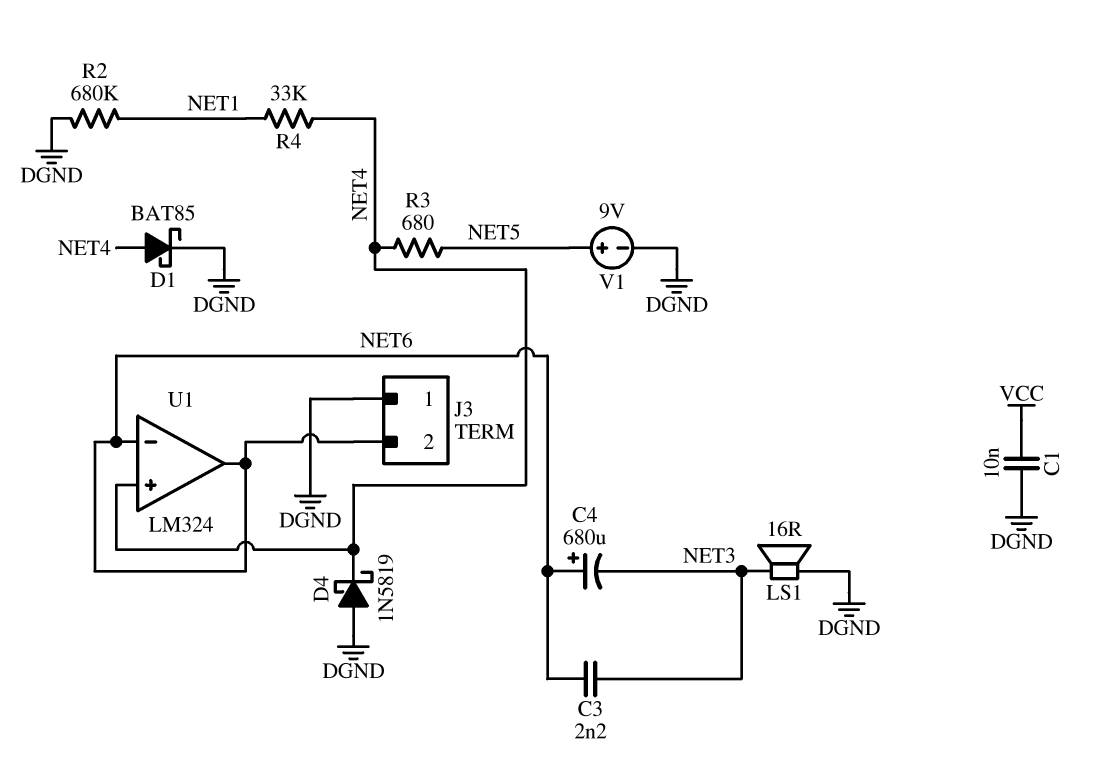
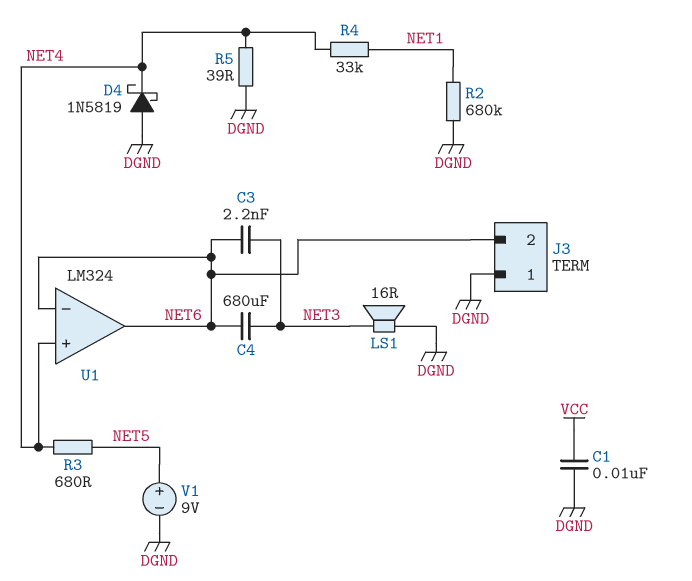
C4: 680uF (plus NET6, minus NET3) -> 680uF (NET3, NET6)
D1: schottky BAT85 (A NET4, K DGND) -> none
R5: none -> 39 (DGND, NET4)

